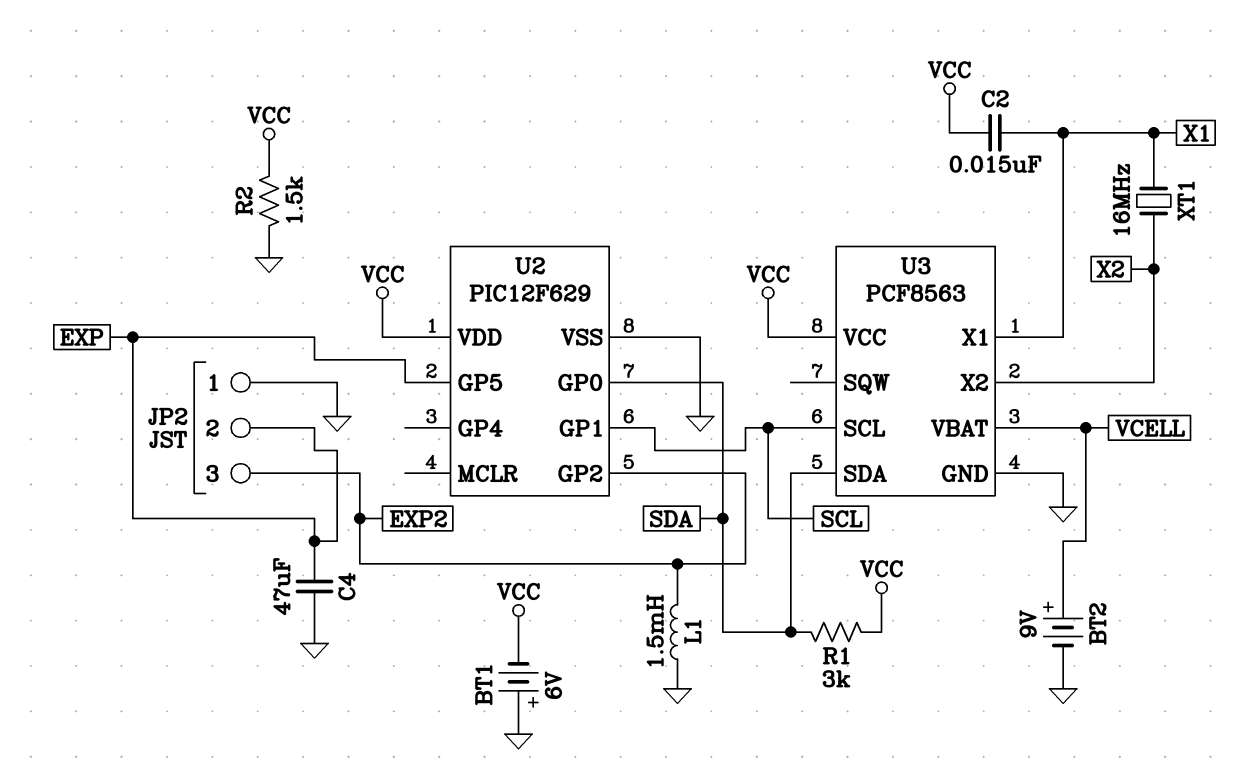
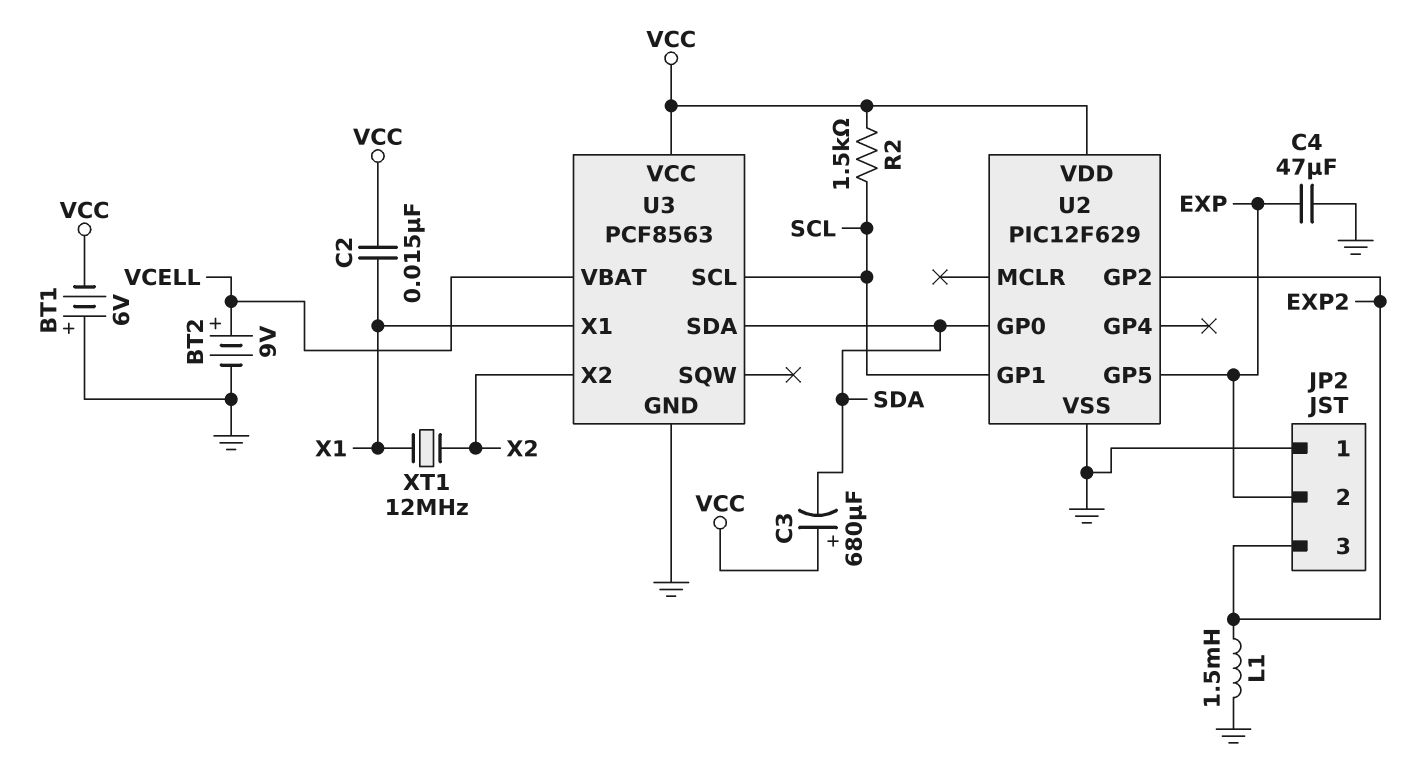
C3: none -> 680uF (plus VCC, minus SDA)
R1: 3k (SDA, VCC) -> none
R2: 1.5k (GND, VCC) -> 1.5k (SCL, VCC)
XT1: 16MHz (X1, X2) -> 12MHz (X1, X2)

